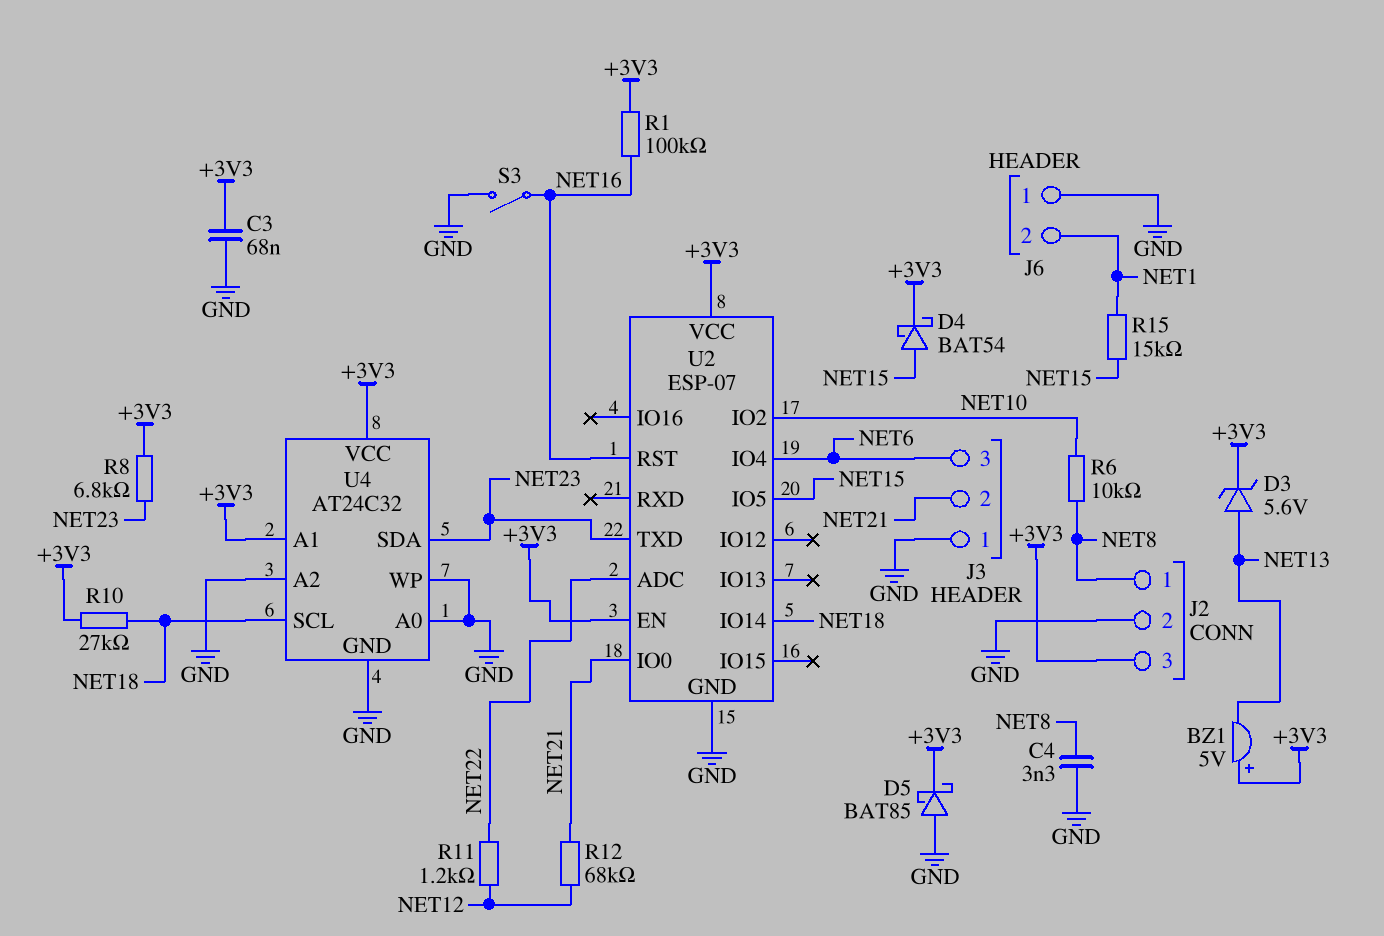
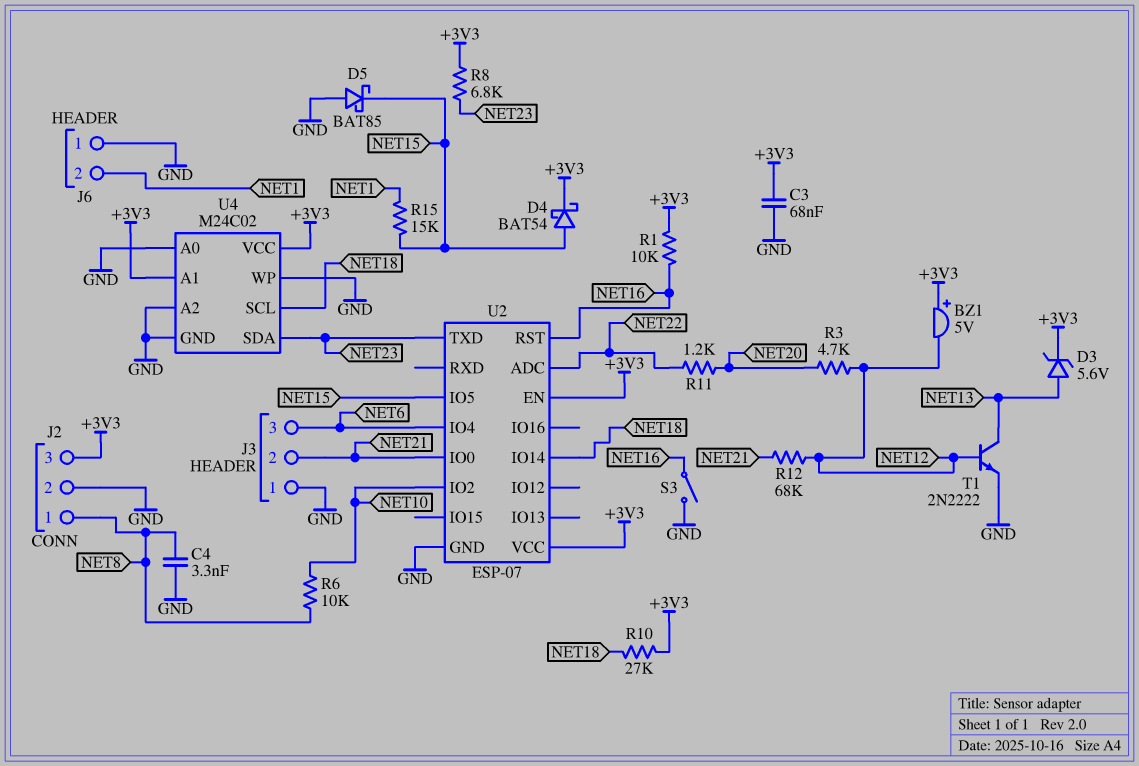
BZ1: buzzer 5V (plus +3V3, minus NET13) -> buzzer 5V (plus +3V3, minus NET12)
D5: schottky BAT85 (A GND, K +3V3) -> schottky BAT85 (A GND, K NET15)
R1: 100k (+3V3, NET16) -> 10k (+3V3, NET16)
R3: none -> 4.7k (NET12, NET20)
R11: 1.2k (NET12, NET22) -> 1.2k (NET20, NET22)
T1: none -> NPN 2N2222 (B NET12, C NET13, E GND)
U4: AT24C32 -> M24C02

